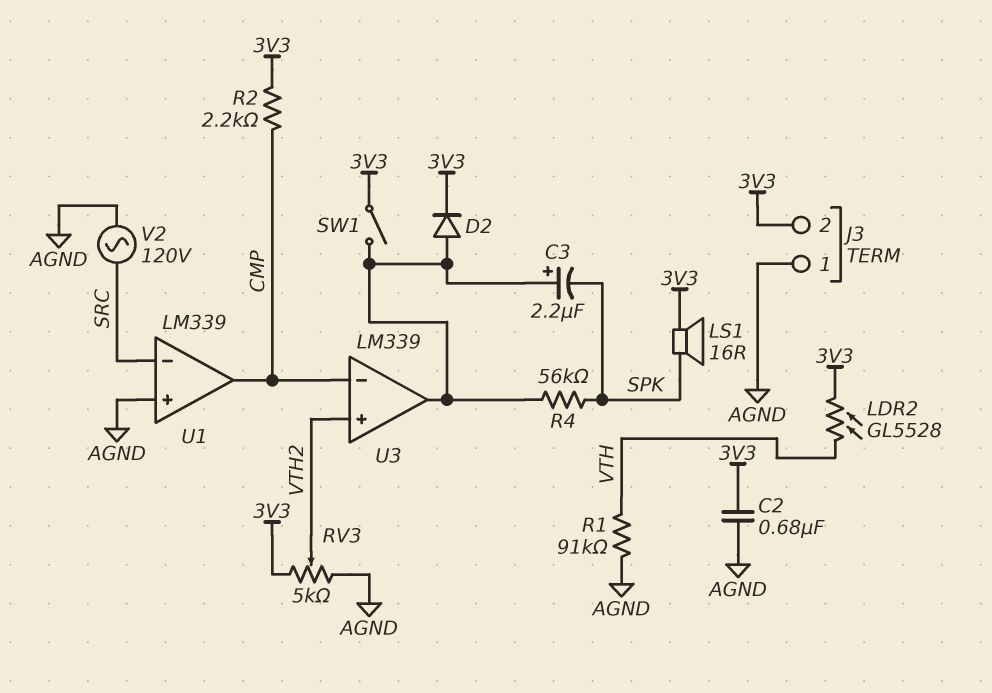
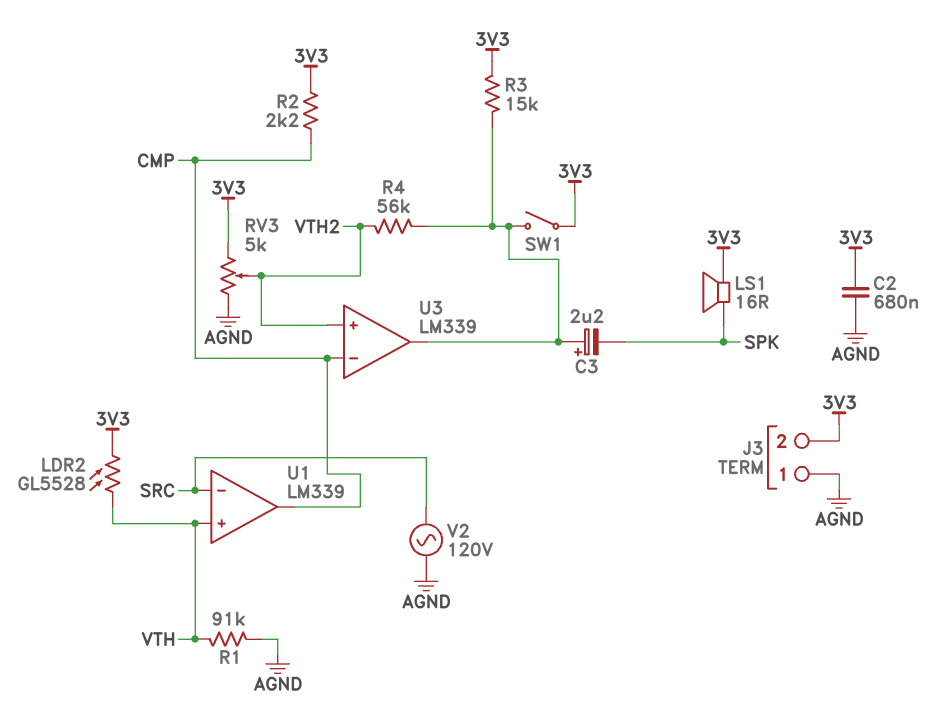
D2: diode (A U3/out, K 3V3) -> none
R3: none -> 15k (3V3, U3/out)
R4: 56k (SPK, U3/out) -> 56k (U3/out, VTH2)
U1 pin in+: AGND -> VTH

